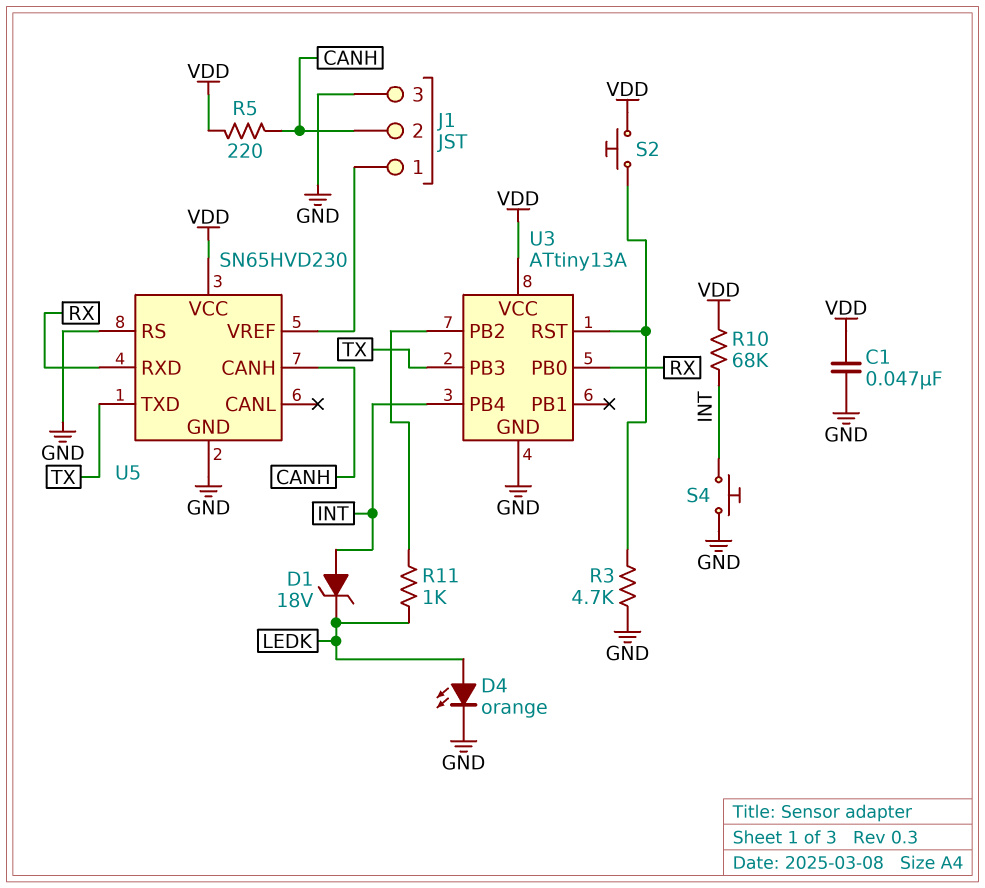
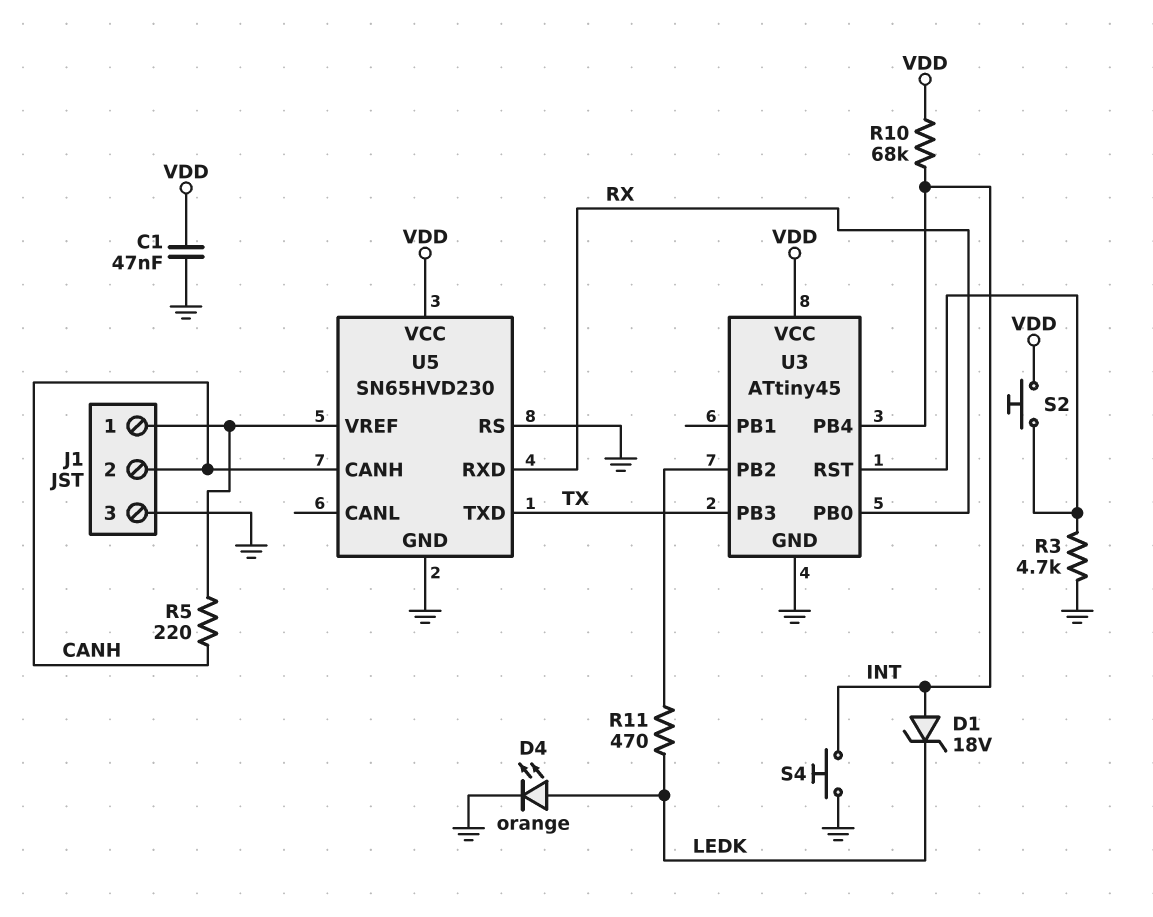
R5: 220 (CANH, VDD) -> 220 (CANH, J1/1)
R11: 1k (LEDK, U3/PB2) -> 470 (LEDK, U3/PB2)
U3: ATtiny13A -> ATtiny45

